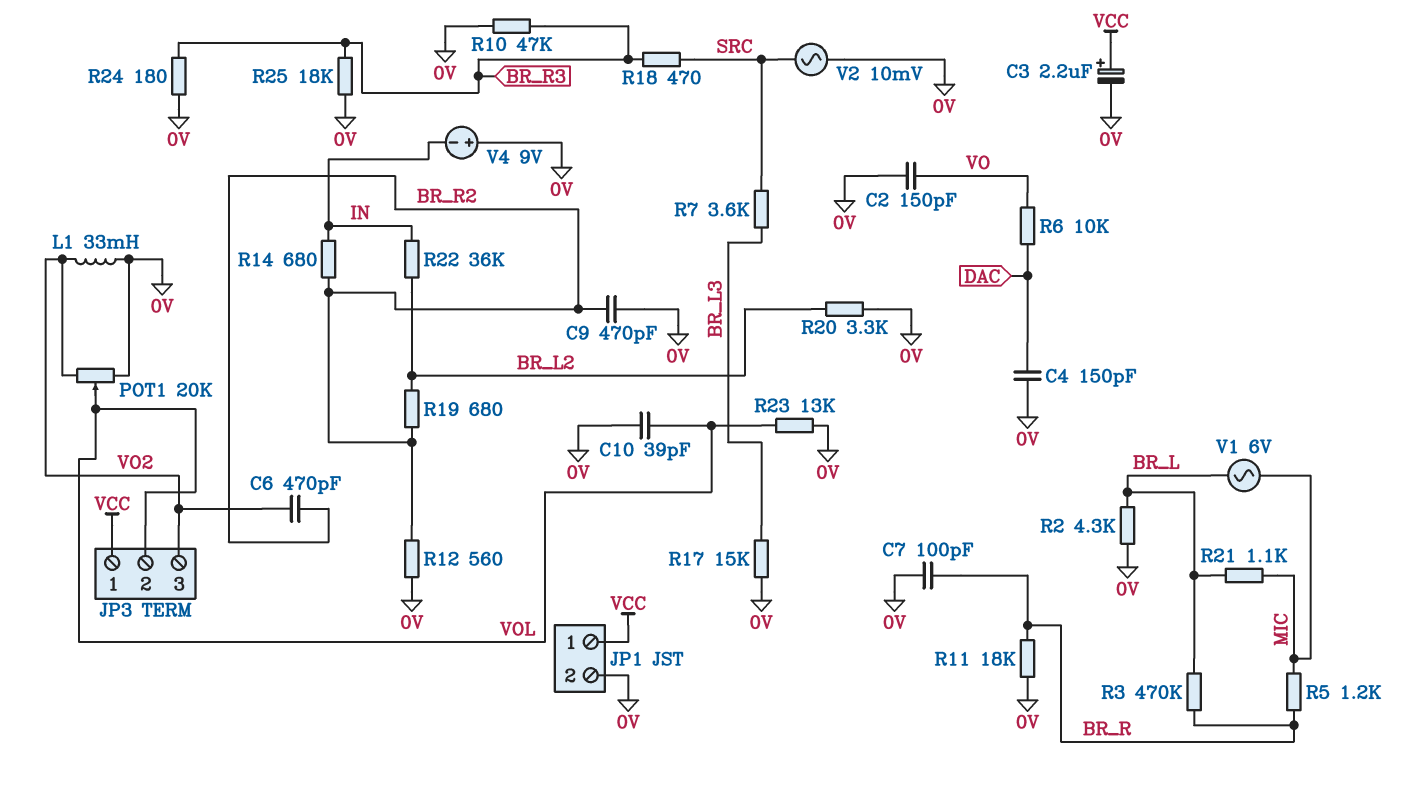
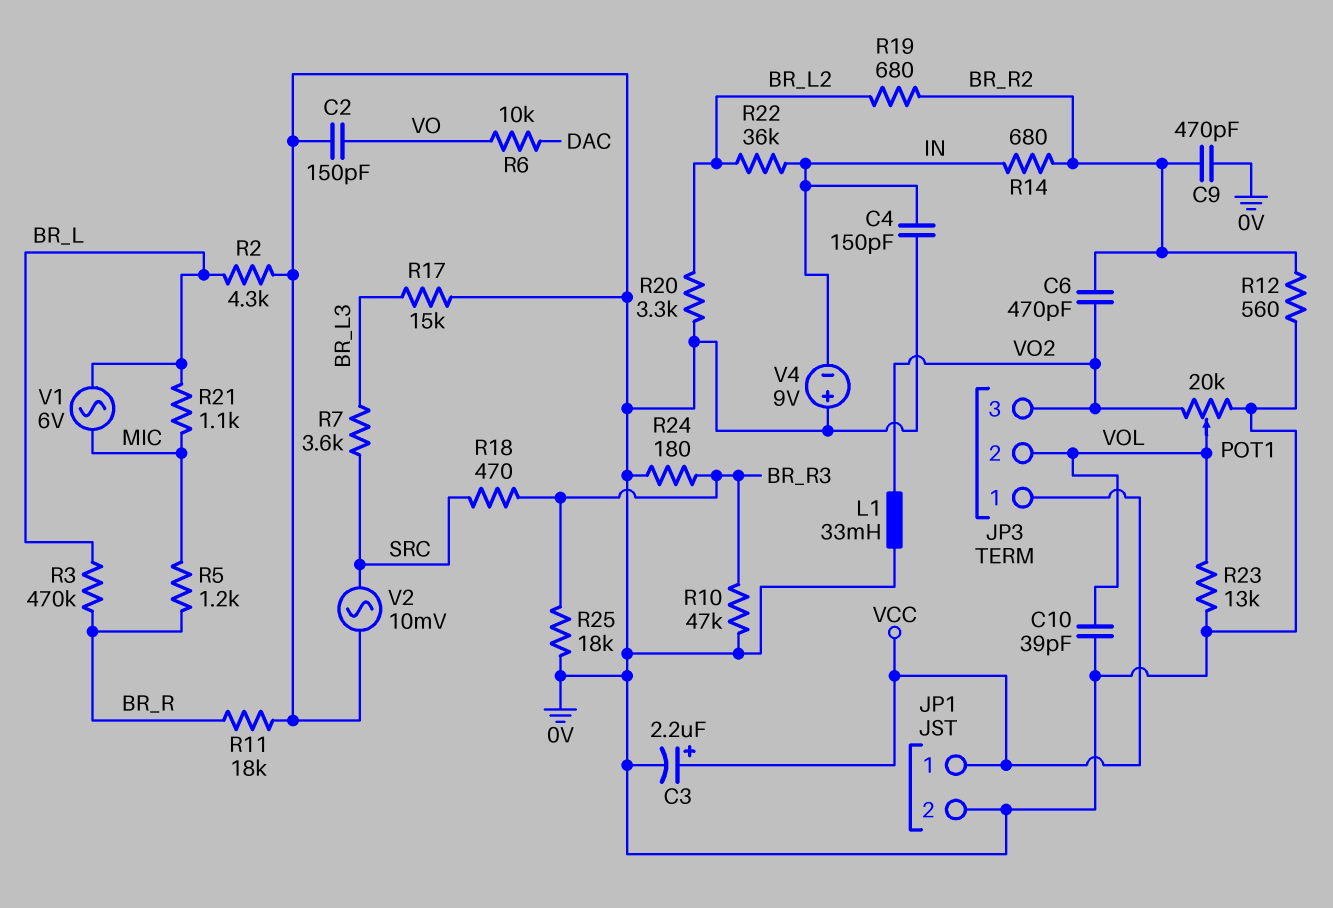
C4: 150pF (0V, DAC) -> 150pF (0V, IN)
C7: 100pF (0V, BR_R) -> none

